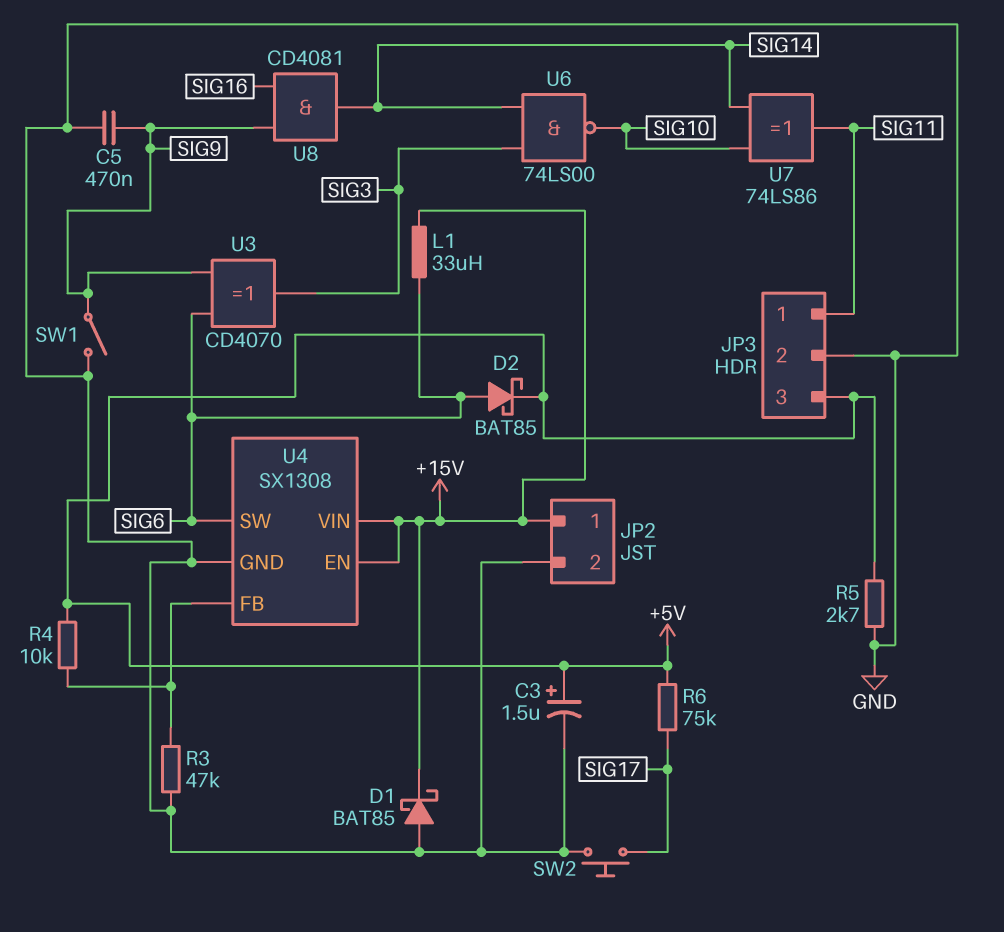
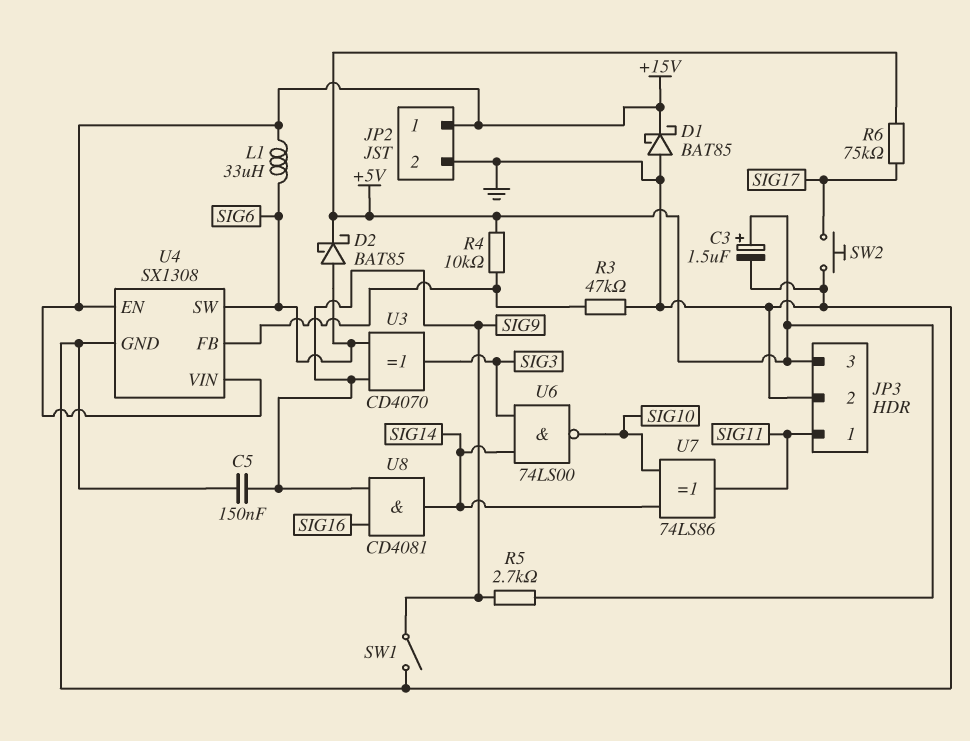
C5: 470nF (GND, SIG9) -> 150nF (GND, SIG9)
R5: 2.7k (+5V, GND) -> 2.7k (+5V, SIG9)

